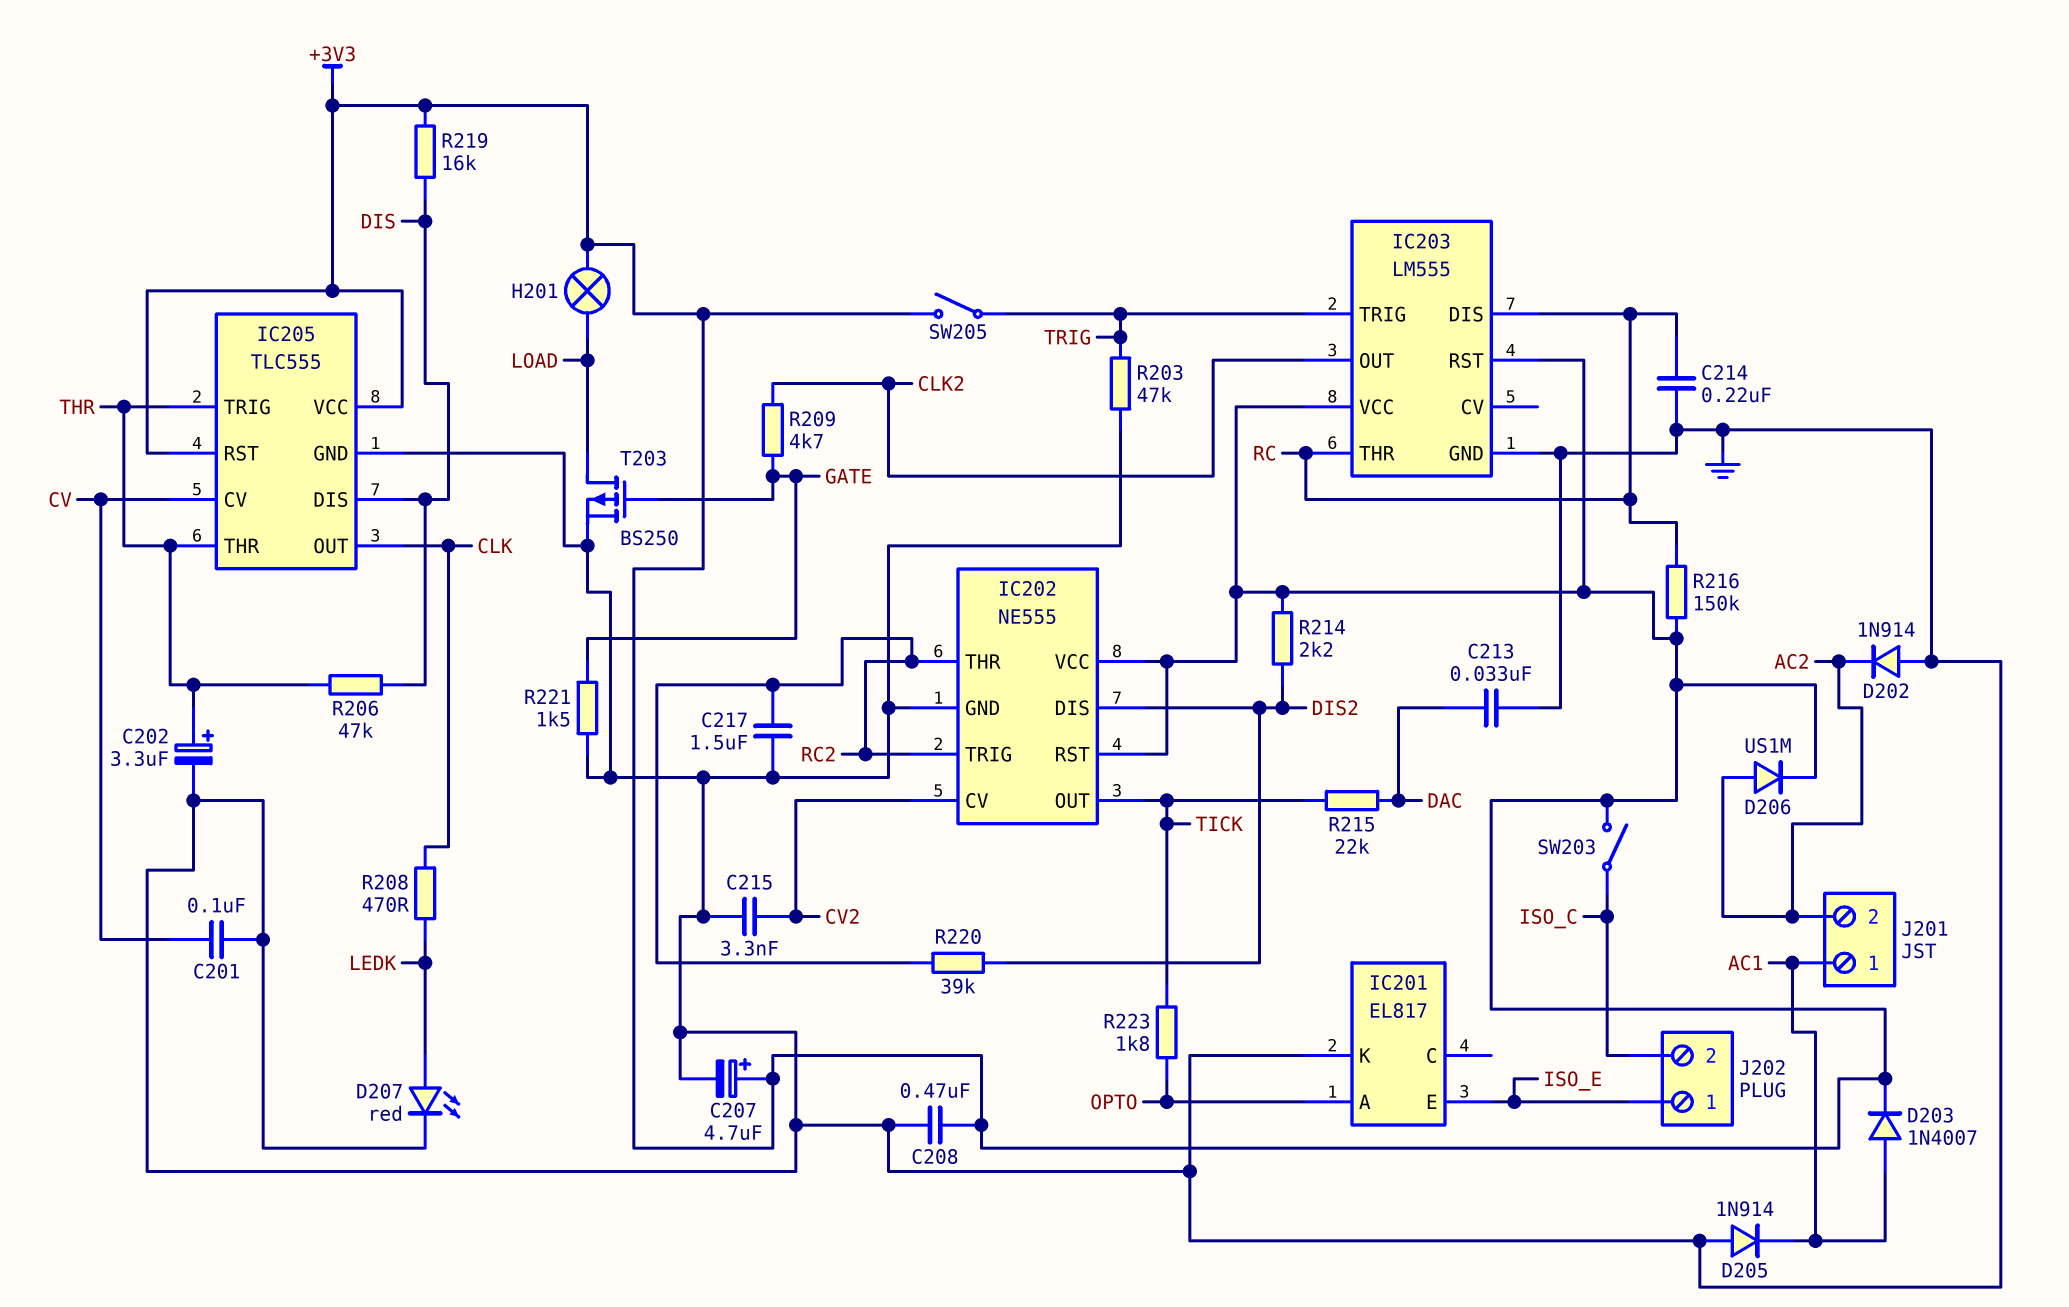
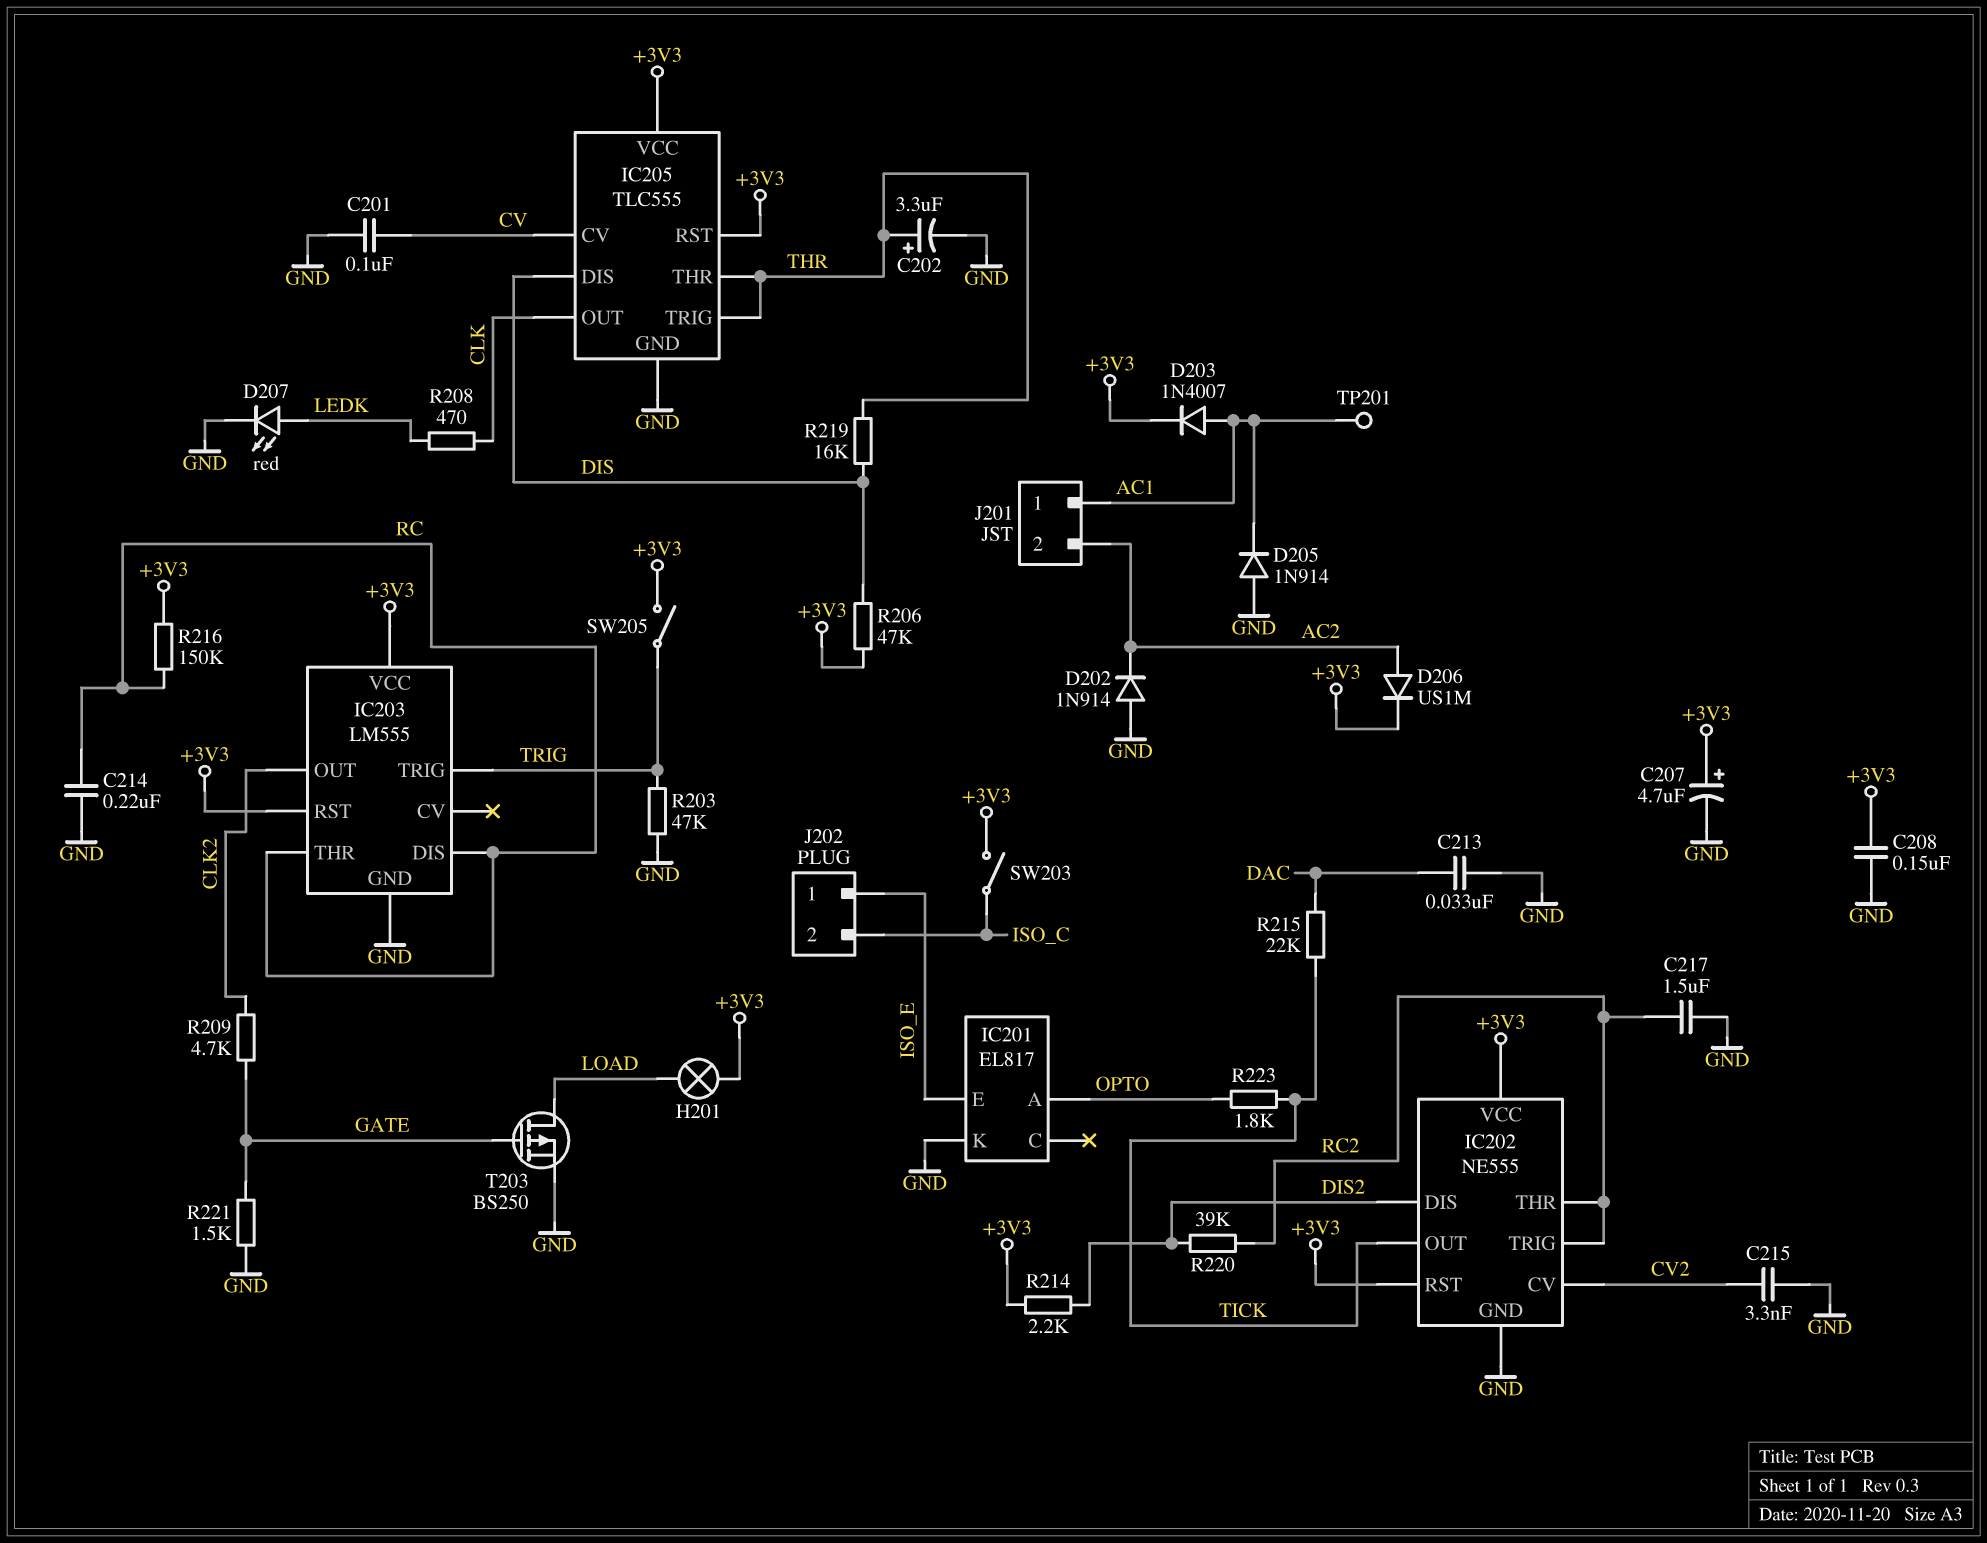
C208: 470nF (+3V3, GND) -> 150nF (+3V3, GND)
R206: 47k (DIS, THR) -> 47k (+3V3, DIS)
R219: 16k (+3V3, DIS) -> 16k (DIS, THR)
TP201: none -> test point (AC1)

